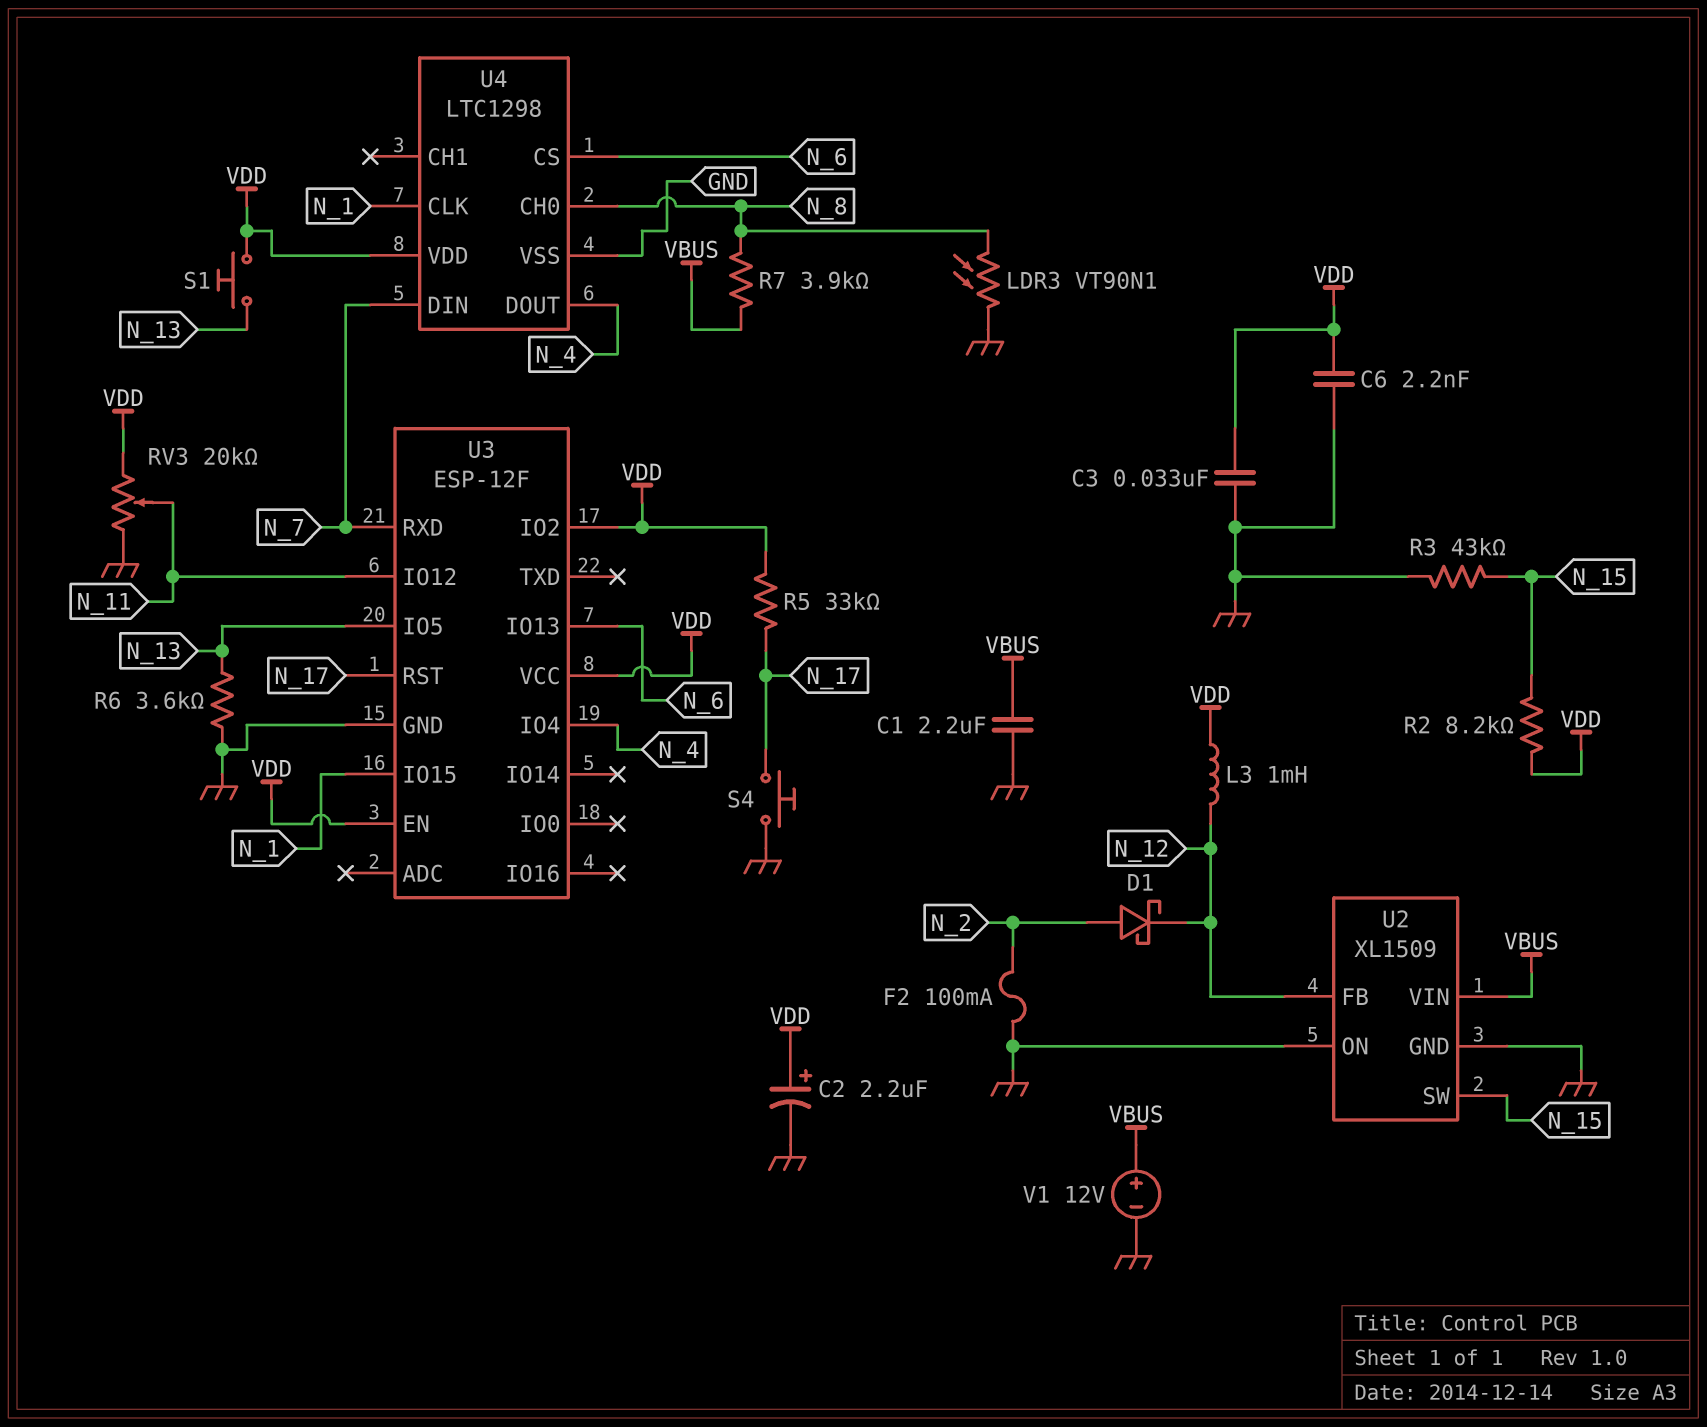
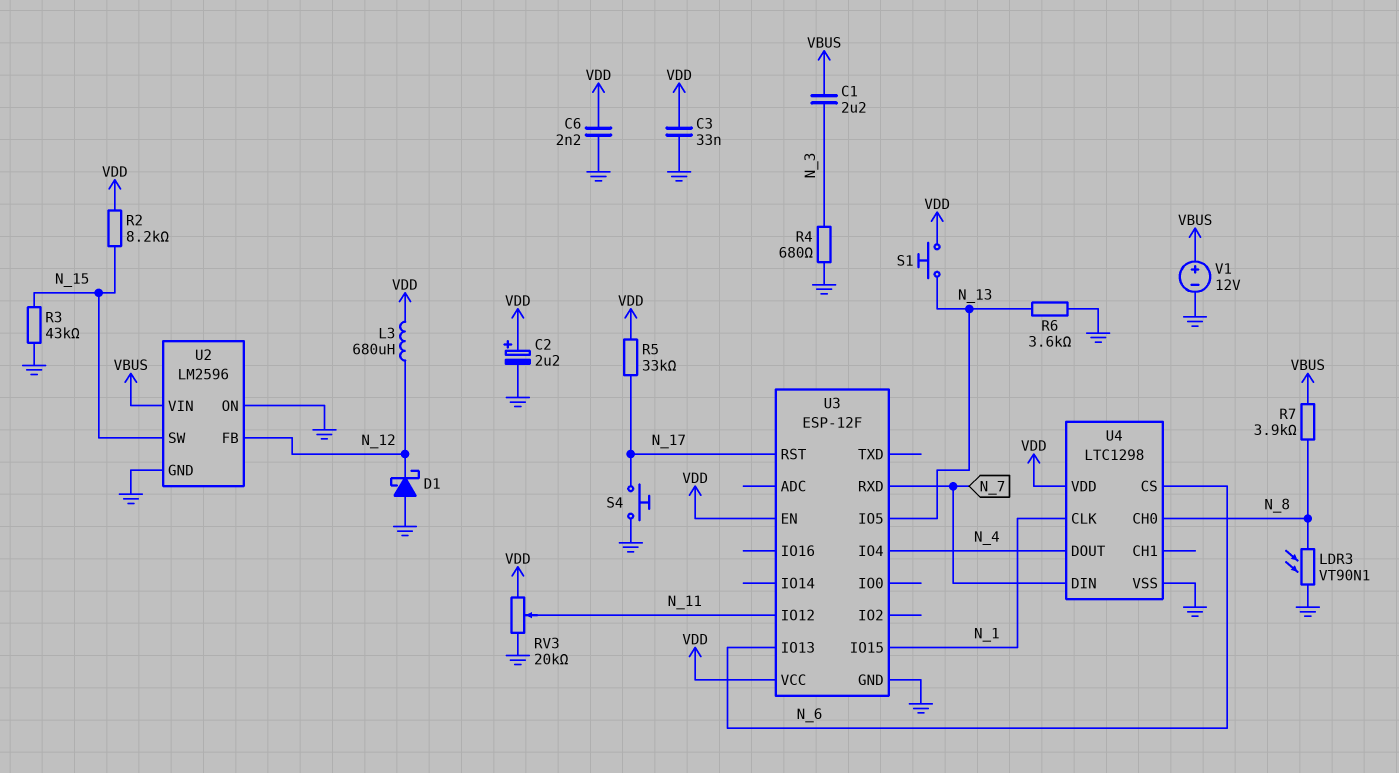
C1: 2.2uF (GND, VBUS) -> 2.2uF (N_3, VBUS)
D1: schottky (A N_2, K N_12) -> schottky (A GND, K N_12)
F2: 100mA (GND, N_2) -> none
L3: 1mH (N_12, VDD) -> 680uH (N_12, VDD)
R4: none -> 680 (GND, N_3)
U2: XL1509 -> LM2596
U3 pin IO2: VDD -> none

